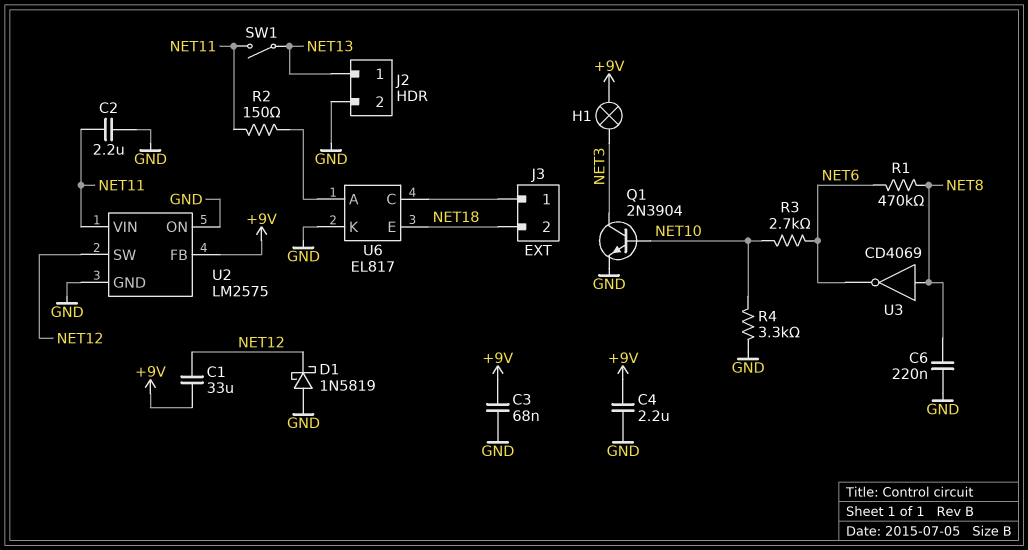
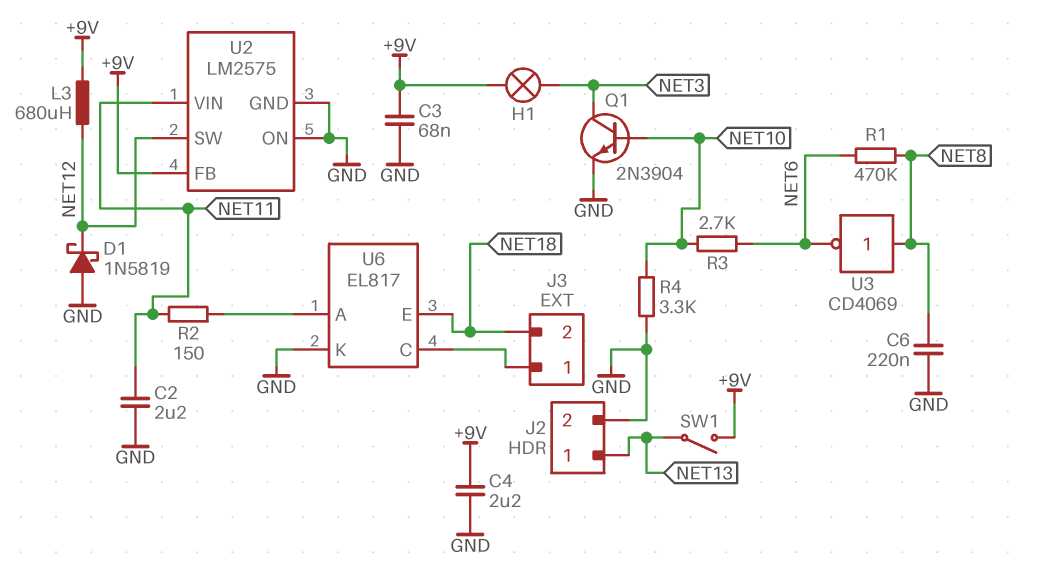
C1: 33uF (+9V, NET12) -> none
L3: none -> 680uH (+9V, NET12)
SW1: switch (NET11, NET13) -> switch (+9V, NET13)

